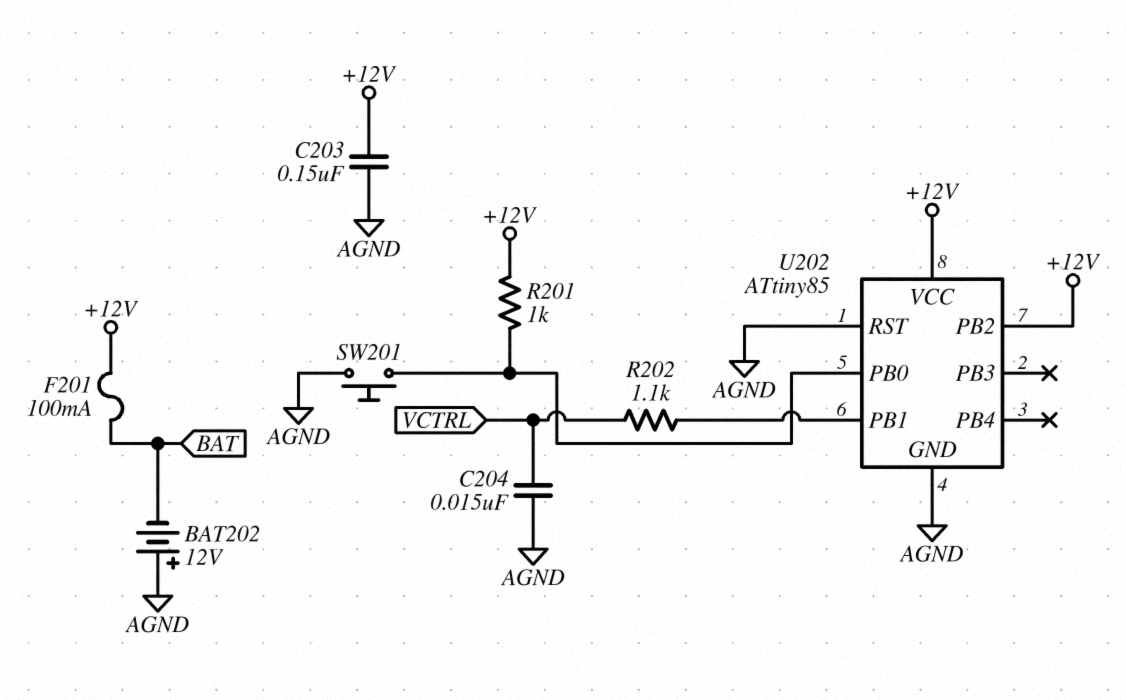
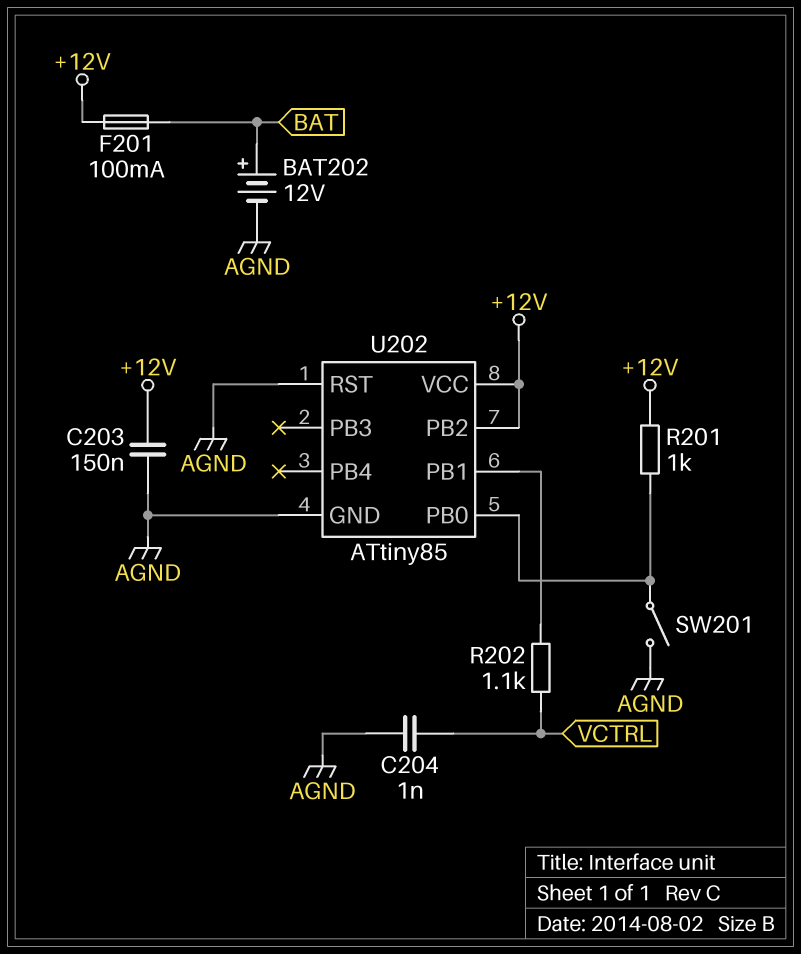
BAT202: 12V (plus AGND, minus BAT) -> 12V (plus BAT, minus AGND)
C204: 15nF (AGND, VCTRL) -> 1nF (AGND, VCTRL)
SW201: button (AGND, U202/PB0) -> switch (AGND, U202/PB0)

